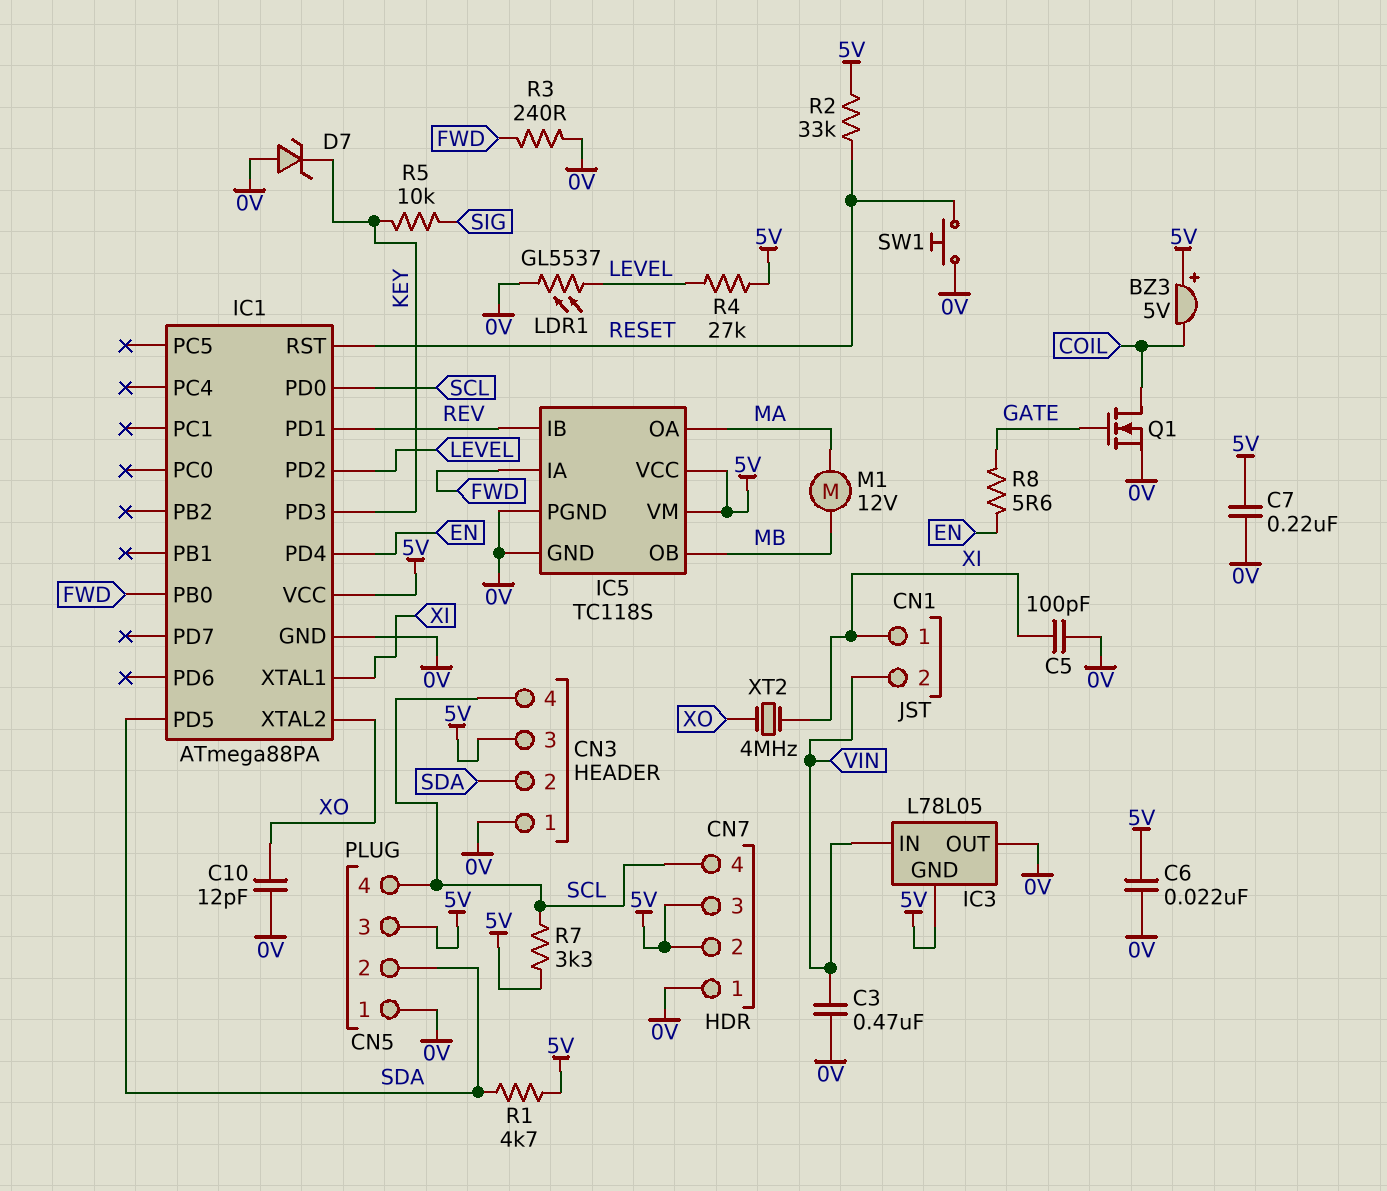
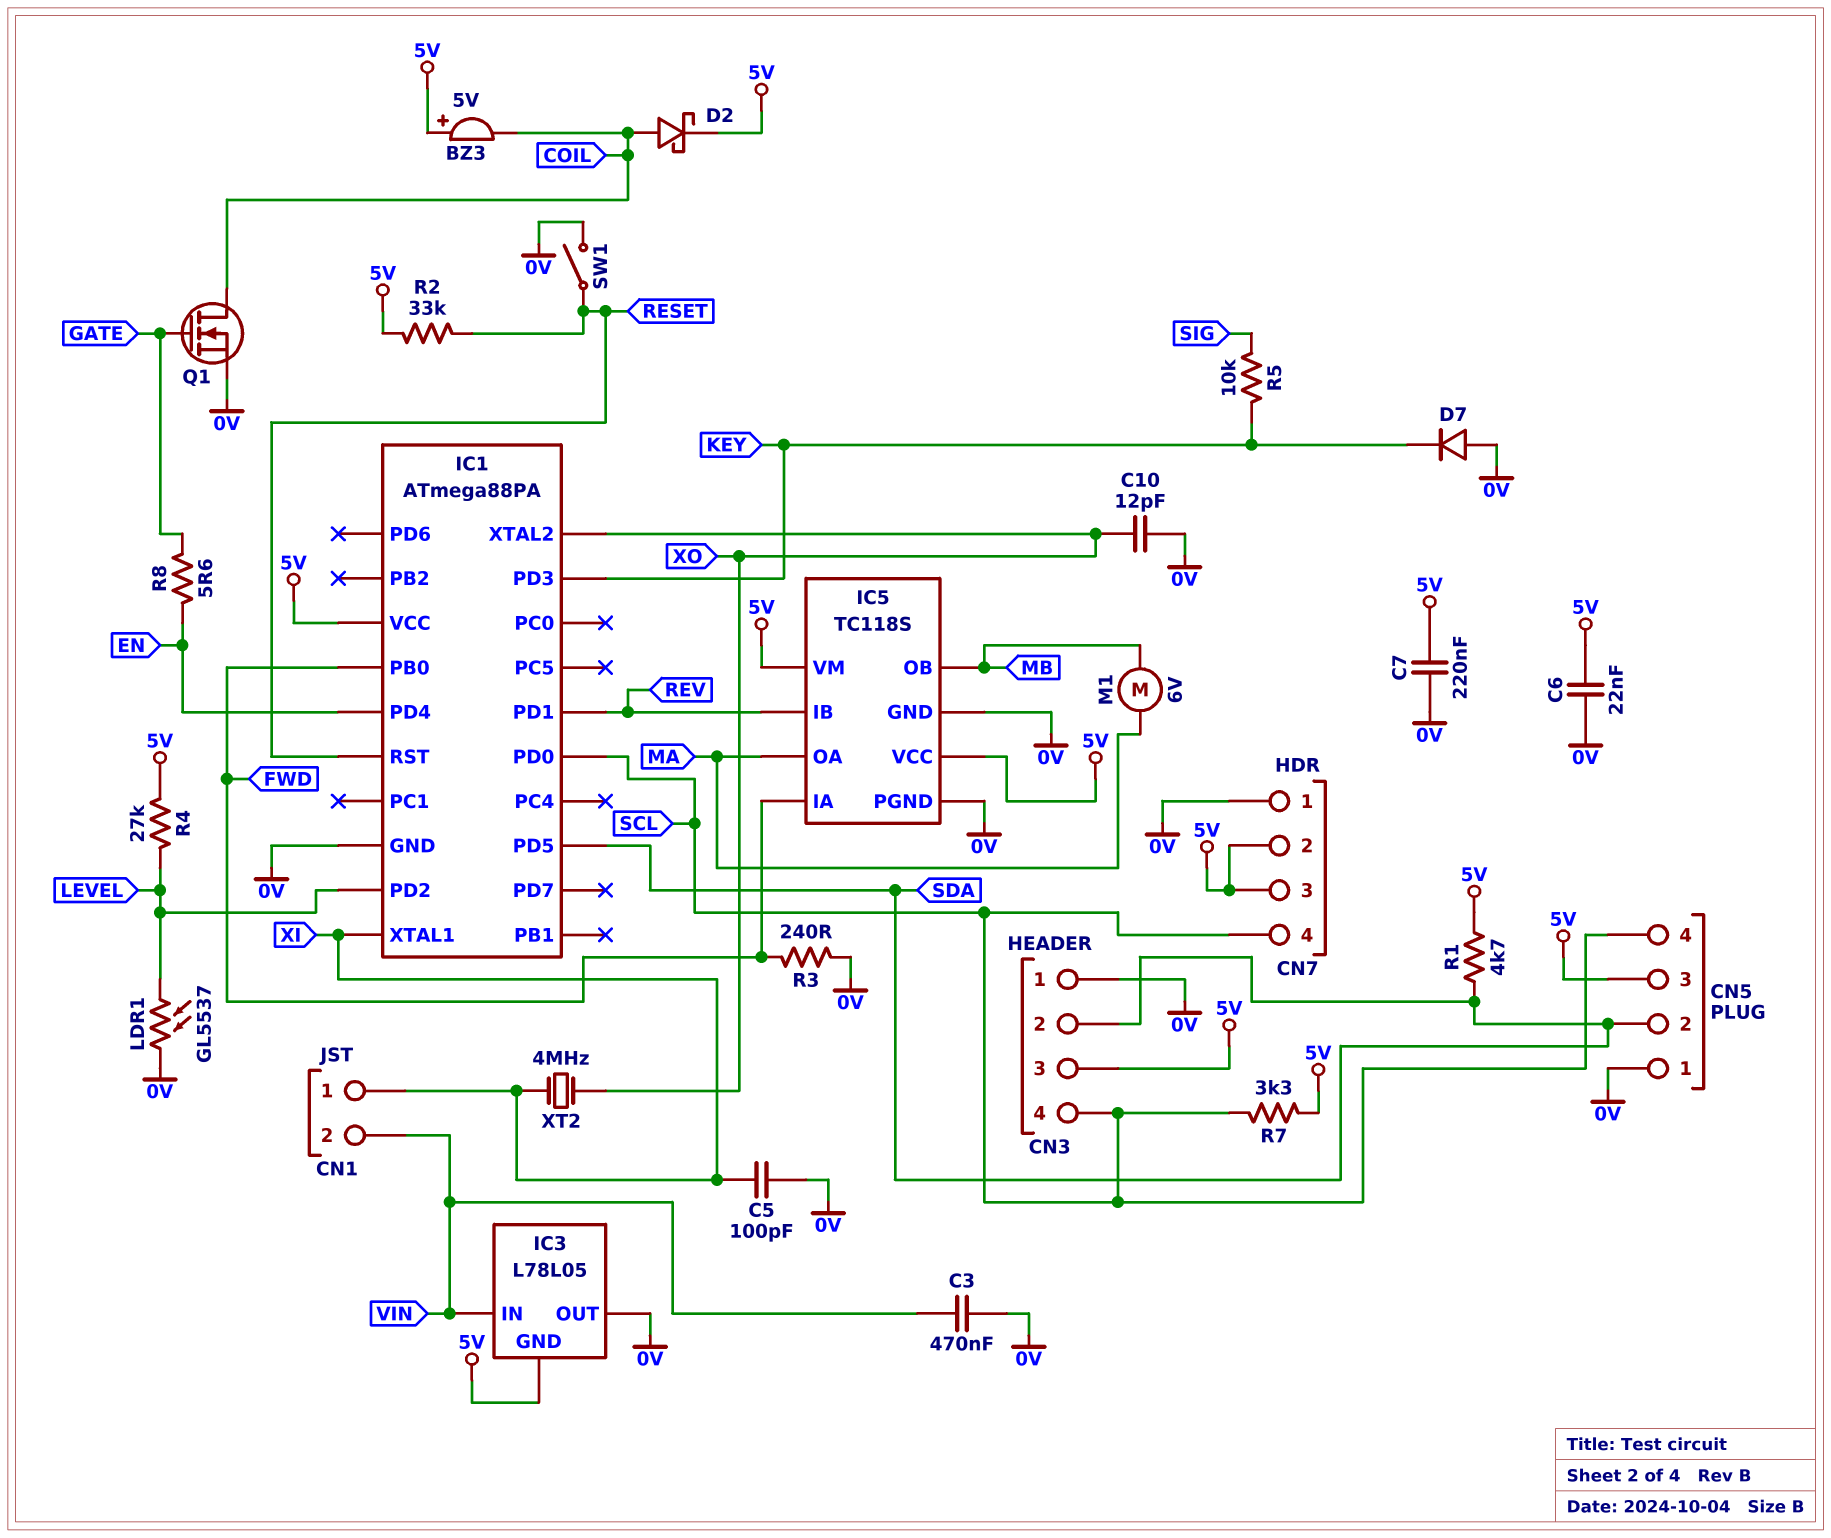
D2: none -> schottky (A COIL, K 5V)
D7: zener (A 0V, K KEY) -> diode (A 0V, K KEY)
M1: motor 12V (MA, MB) -> motor 6V (MA, MB)
SW1: button (0V, RESET) -> switch (0V, RESET)

